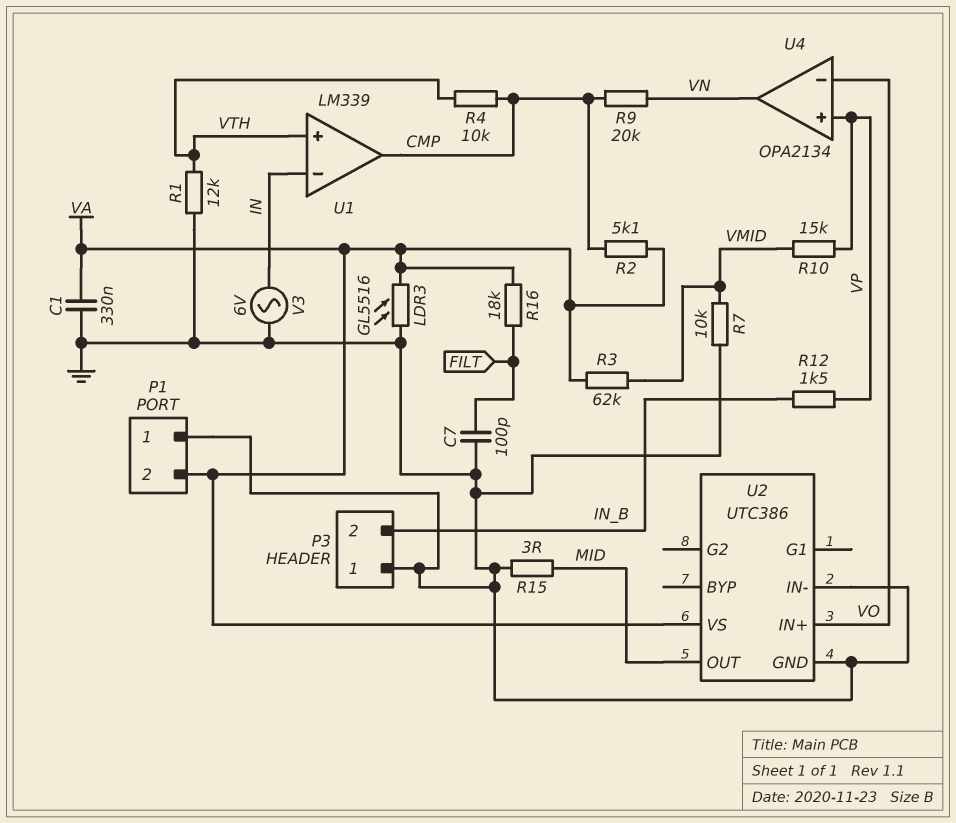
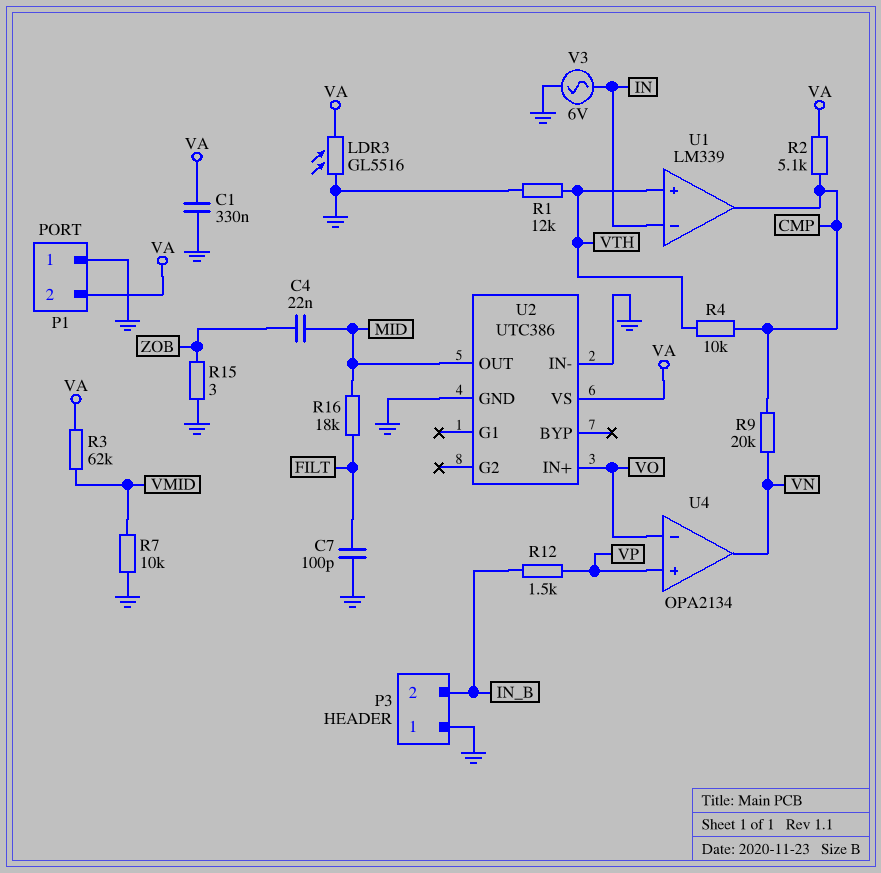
C4: none -> 22nF (MID, ZOB)
R10: 15k (VMID, VP) -> none
R15: 3 (GND, MID) -> 3 (GND, ZOB)
R16: 18k (FILT, VA) -> 18k (FILT, MID)

